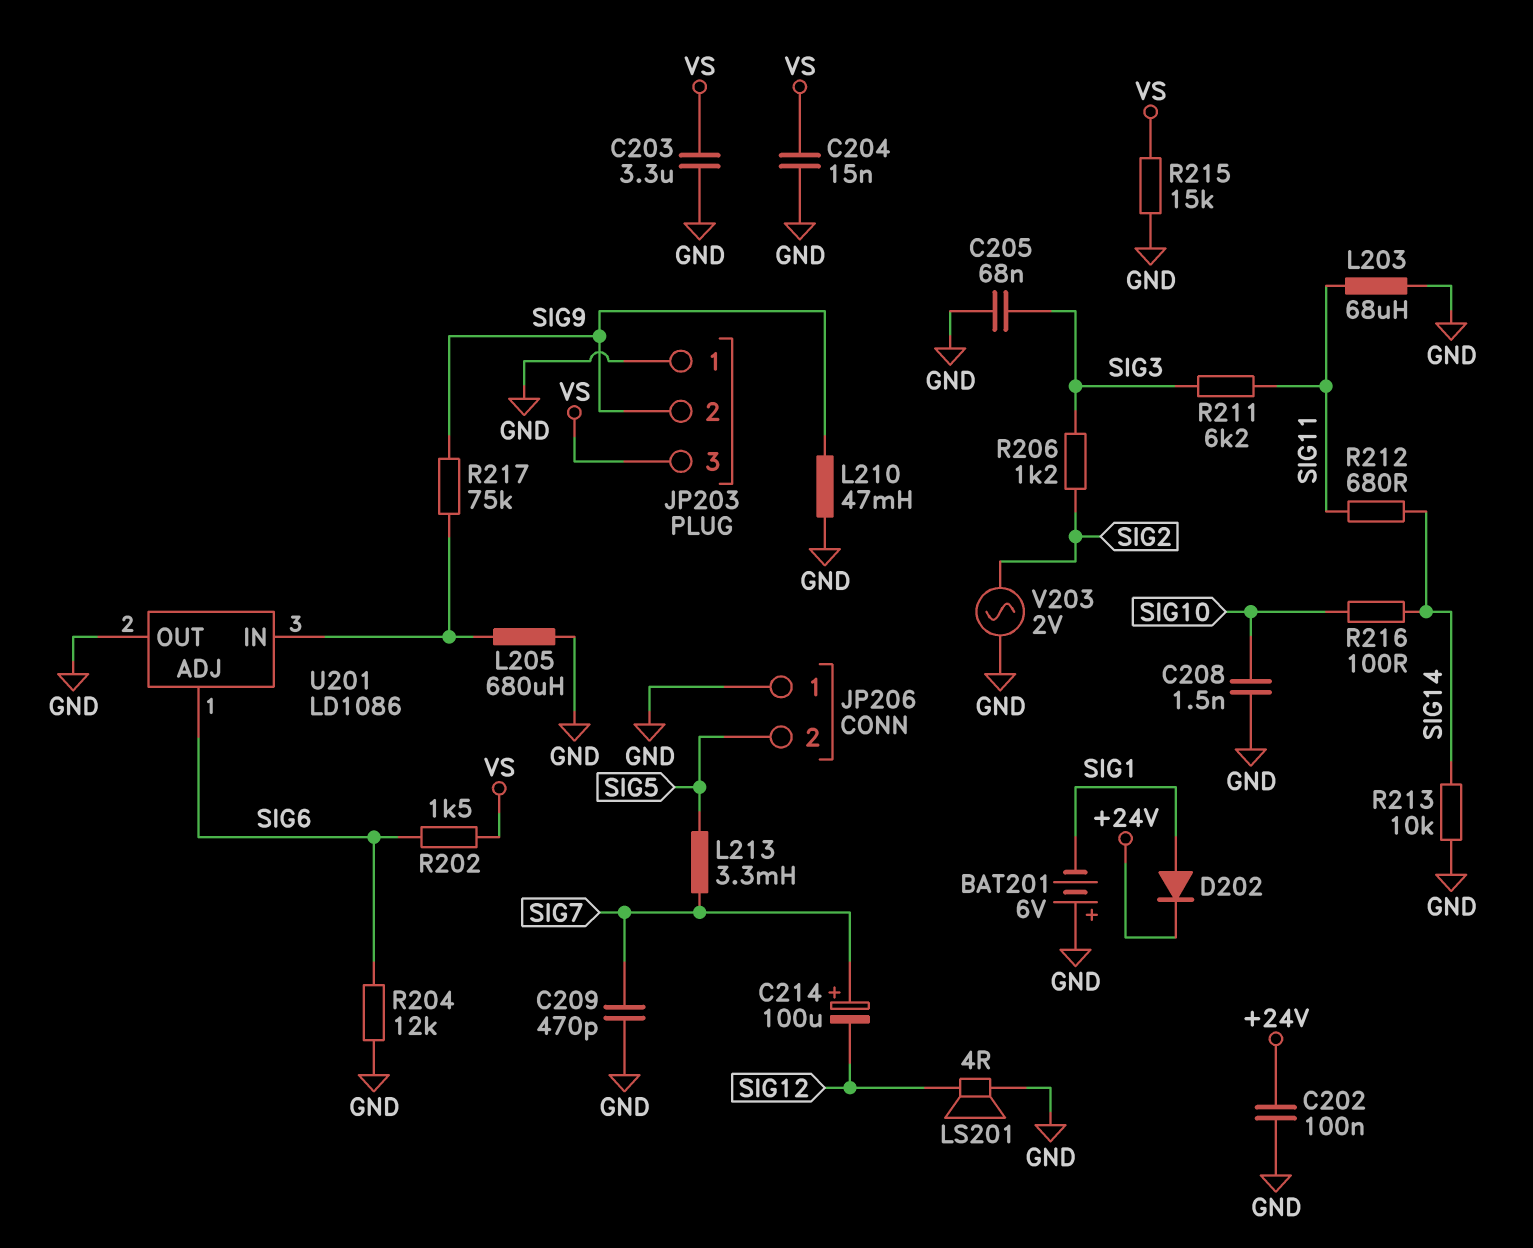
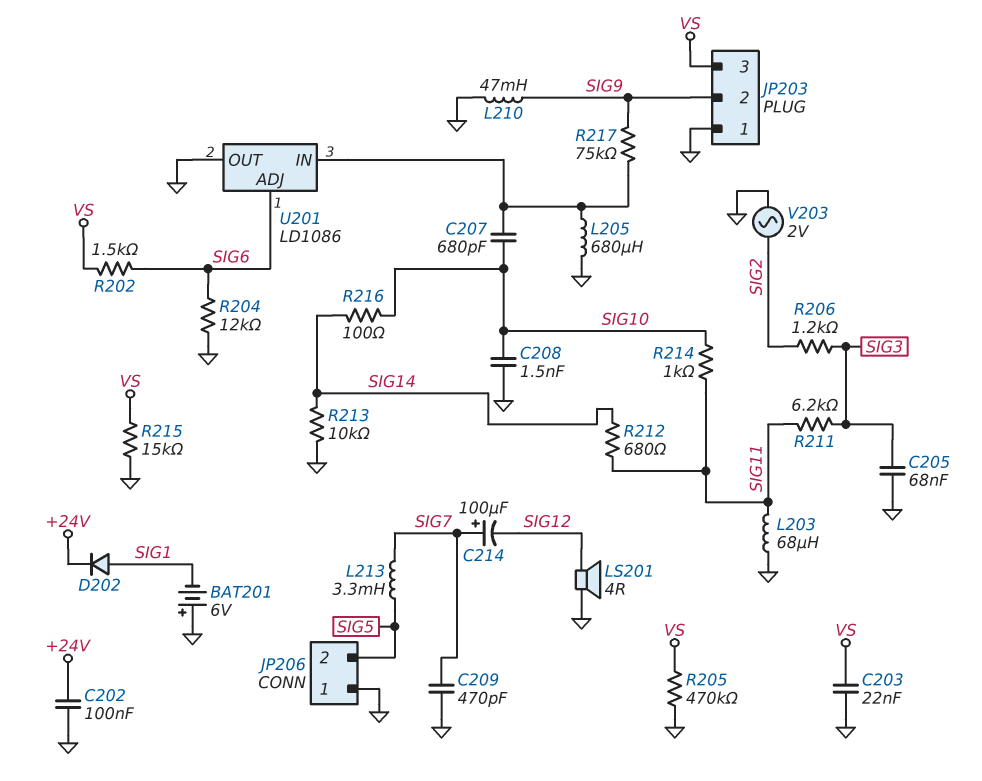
C203: 3.3uF (GND, VS) -> 22nF (GND, VS)
C204: 15nF (GND, VS) -> none
C207: none -> 680pF (SIG10, U201/IN)
R205: none -> 470k (GND, VS)
R214: none -> 1k (SIG10, SIG11)

